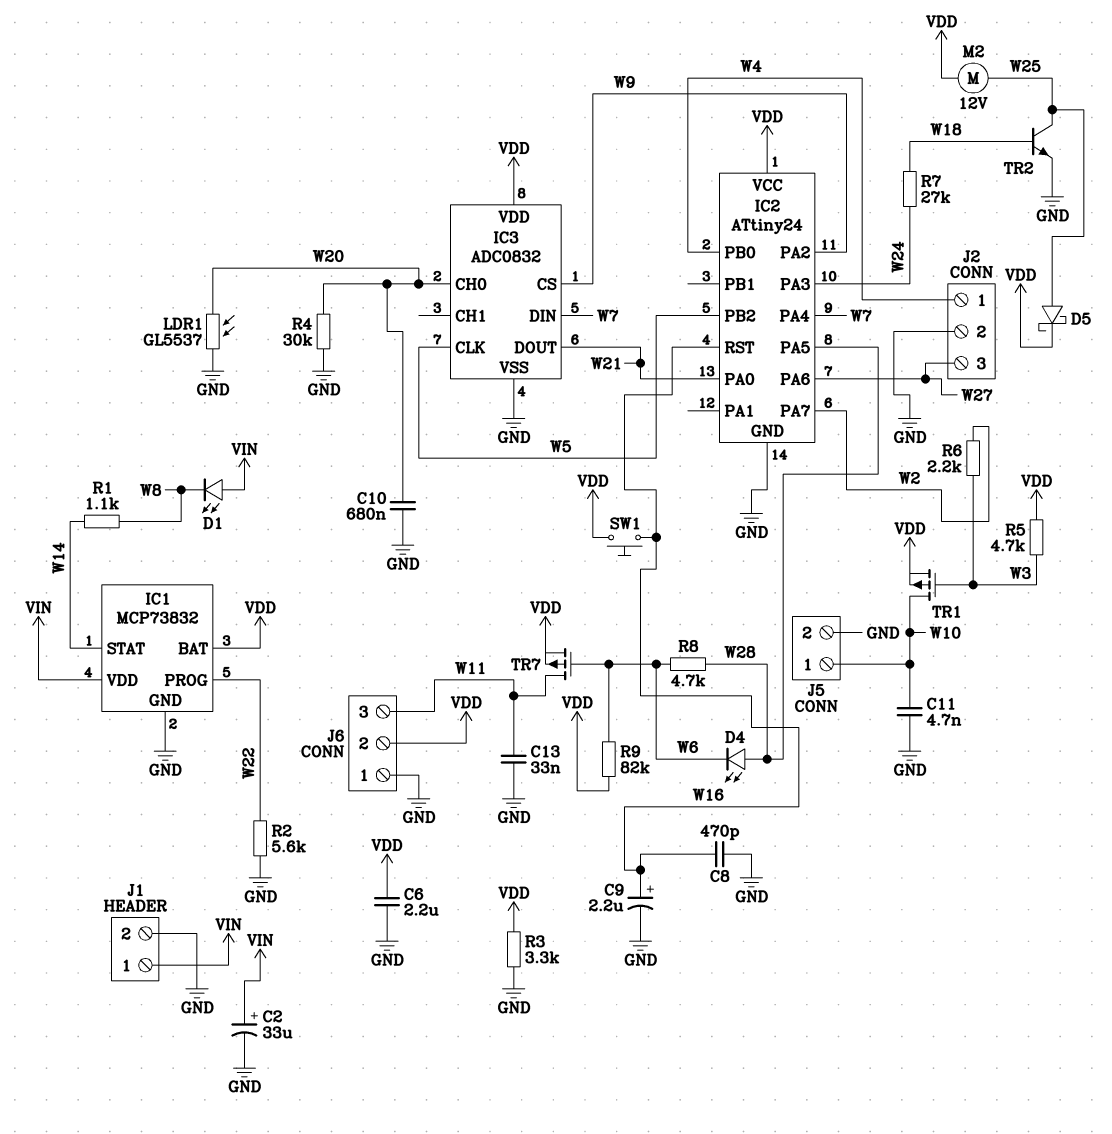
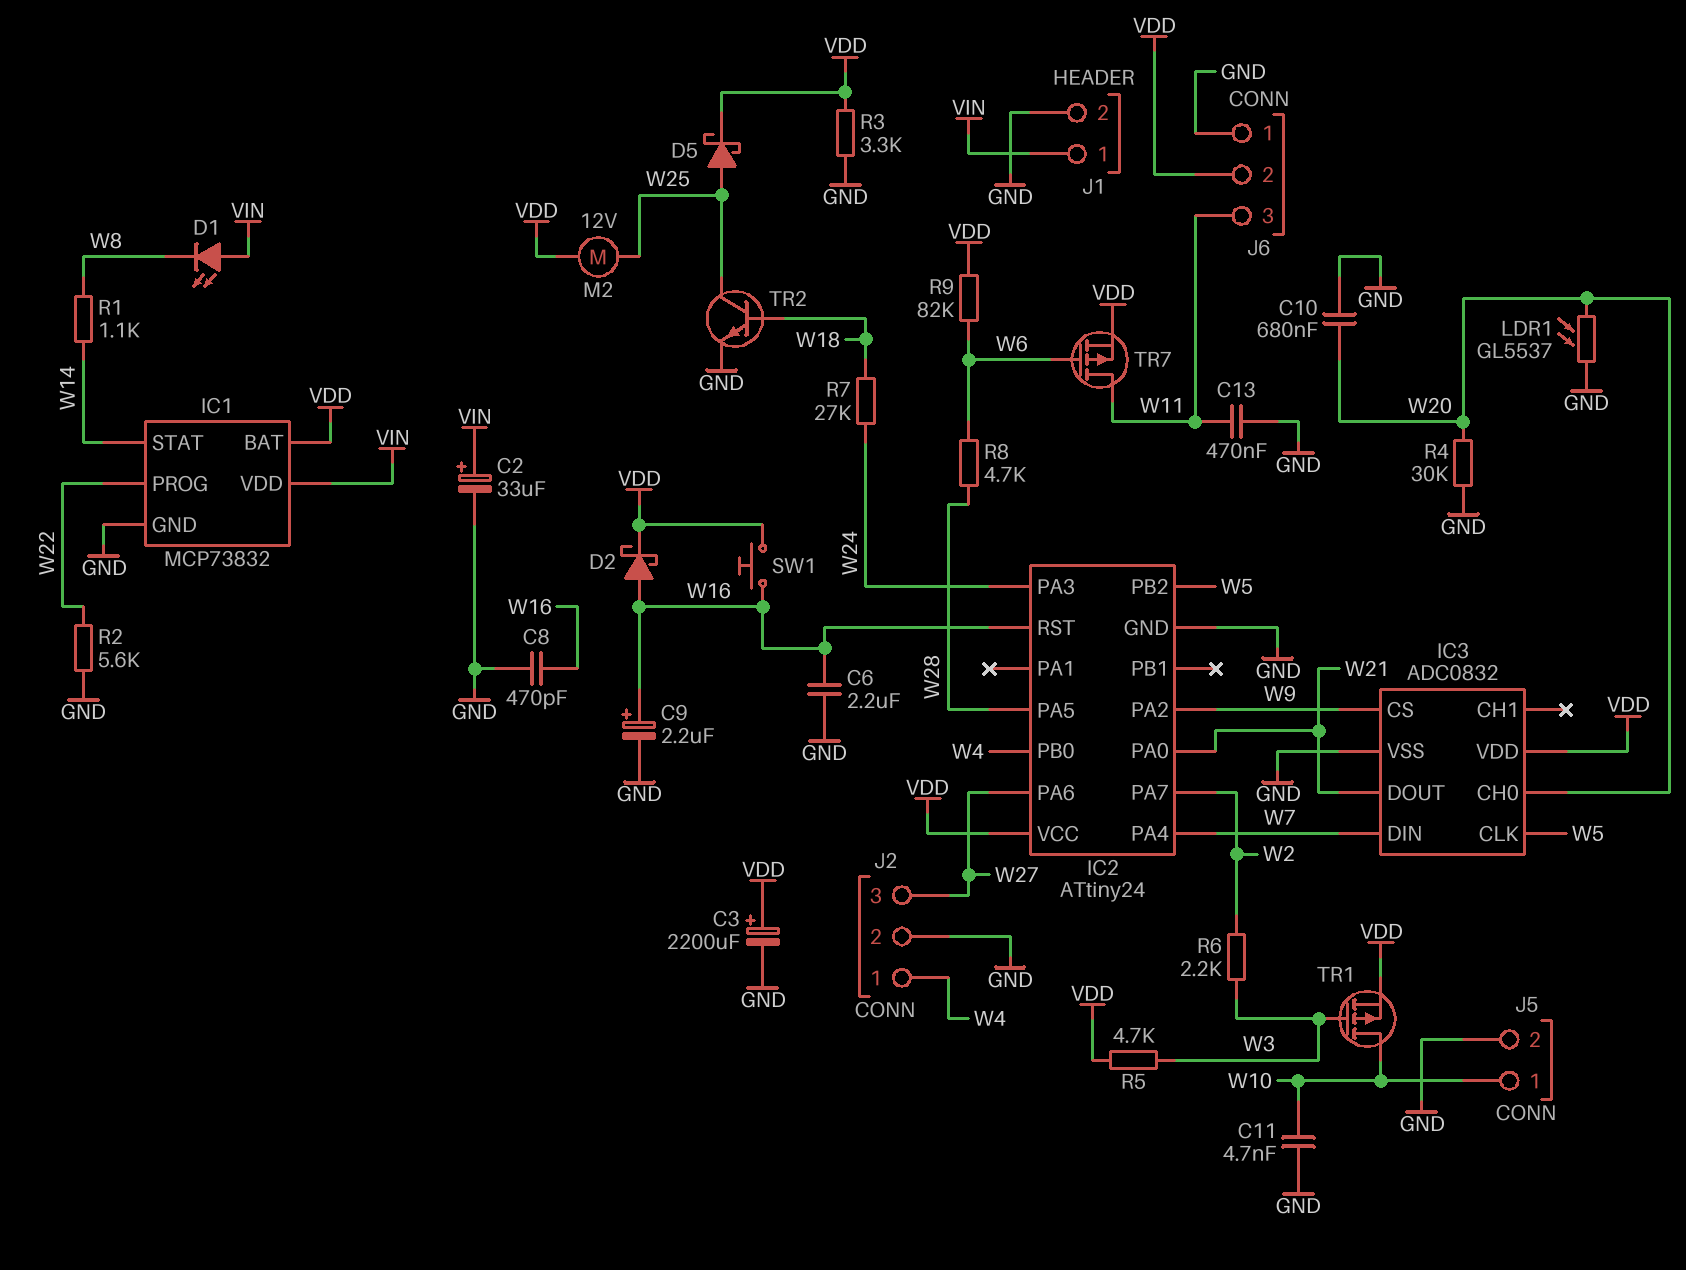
C3: none -> 2200uF (plus VDD, minus GND)
C6: 2.2uF (GND, VDD) -> 2.2uF (GND, W16)
C13: 33nF (GND, W11) -> 470nF (GND, W11)
D2: none -> schottky (A W16, K VDD)
D4: LED (A W28, K W6) -> none

